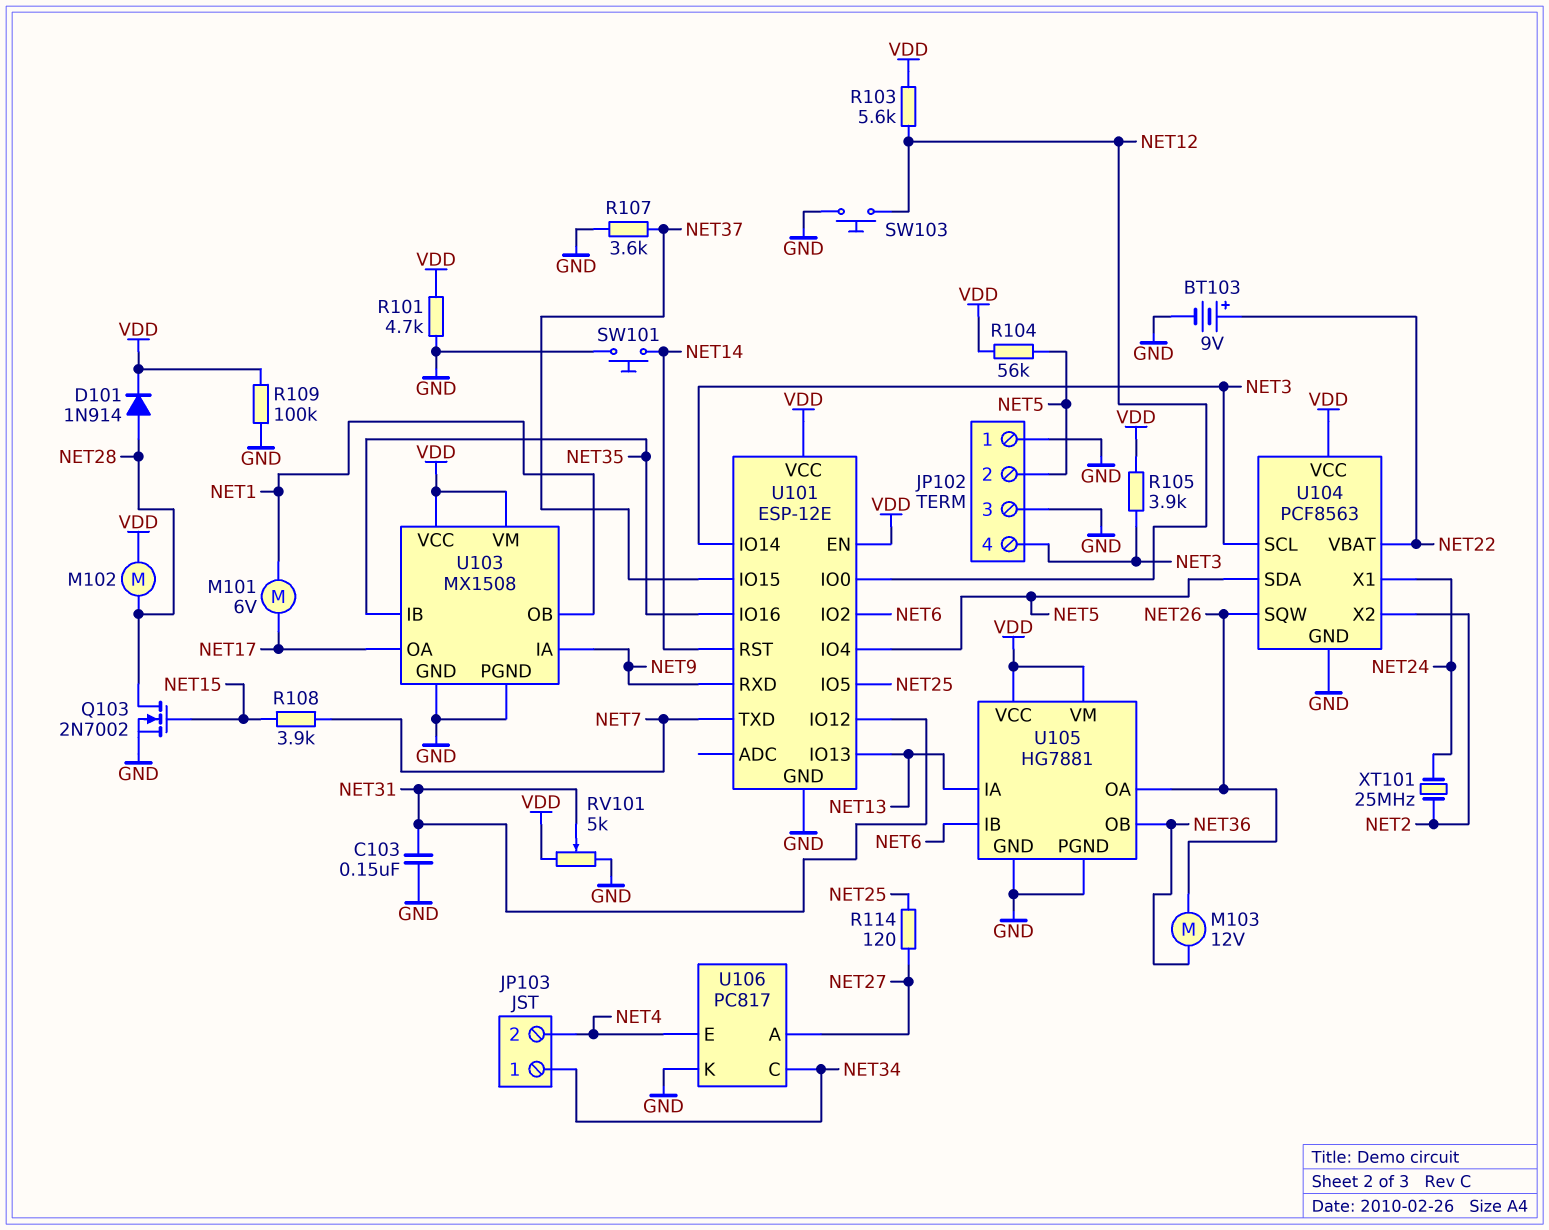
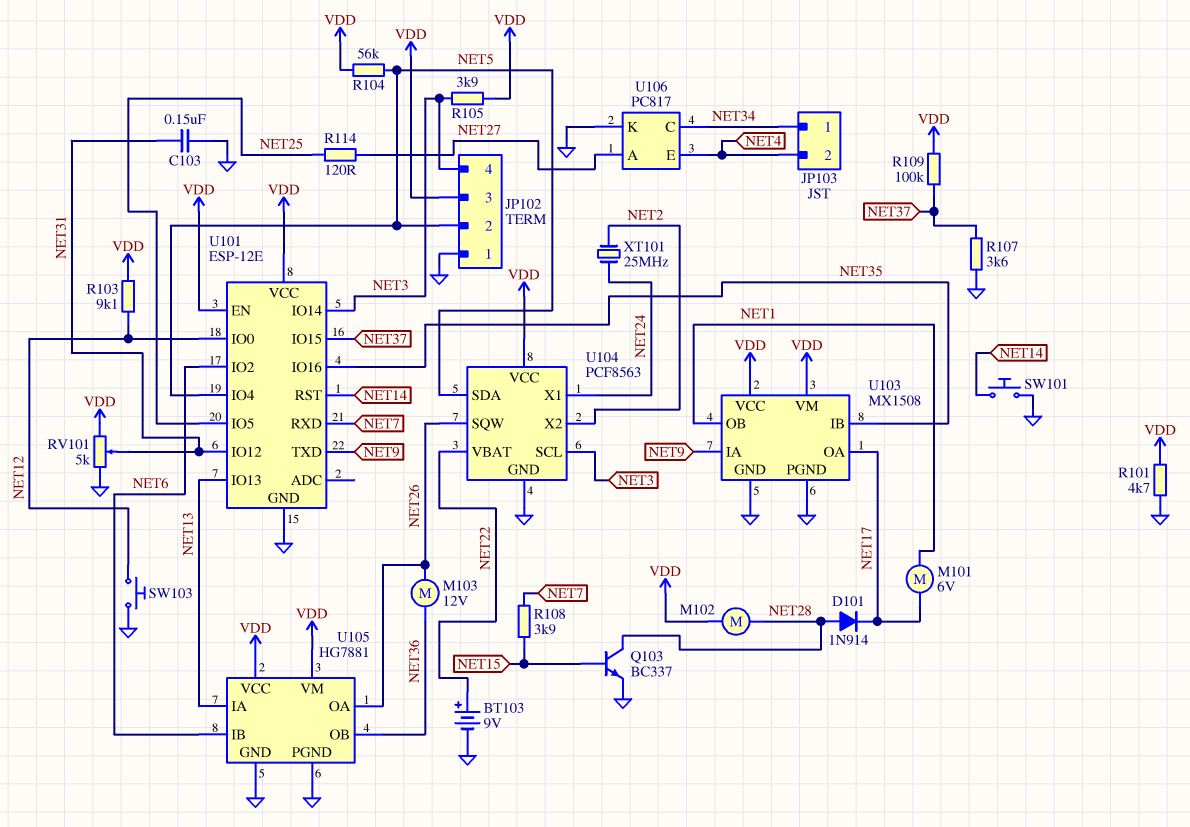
D101: diode 1N914 (A NET28, K VDD) -> diode 1N914 (A NET28, K NET17)
JP102 pin 3: GND -> VDD
Q103: NMOS 2N7002 (G NET15, D NET28, S GND) -> NPN BC337 (B NET15, C NET28, E GND)
R103: 5.6k (NET12, VDD) -> 9.1k (NET12, VDD)
R109: 100k (GND, VDD) -> 100k (NET37, VDD)
U101 pin RXD: NET9 -> NET7
U101 pin TXD: NET7 -> NET9

